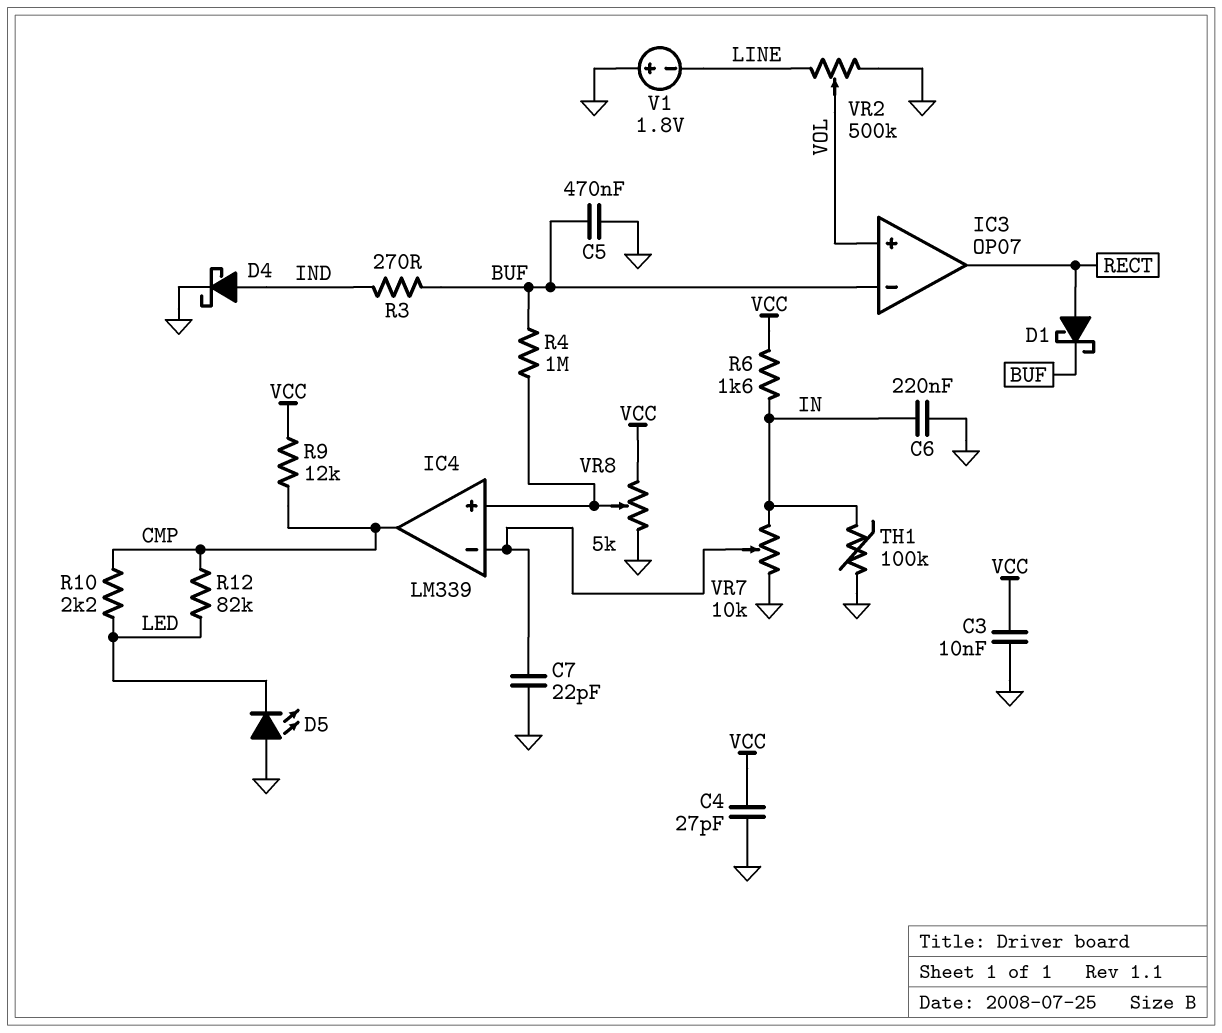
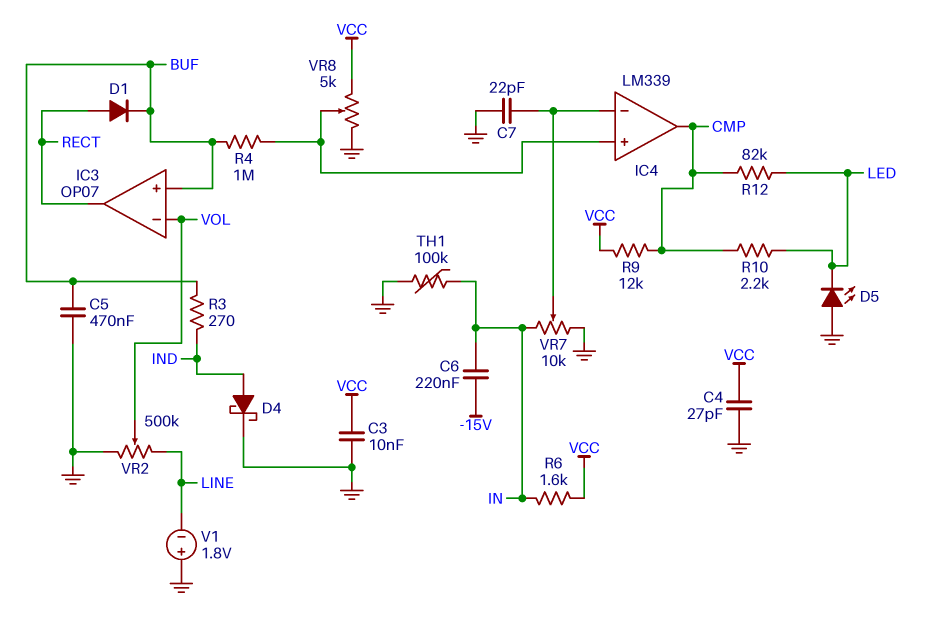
C6: 220nF (GND, IN) -> 220nF (-15V, IN)
D1: schottky (A RECT, K BUF) -> diode (A RECT, K BUF)
IC3 pin in+: VOL -> BUF
IC3 pin in-: BUF -> VOL

